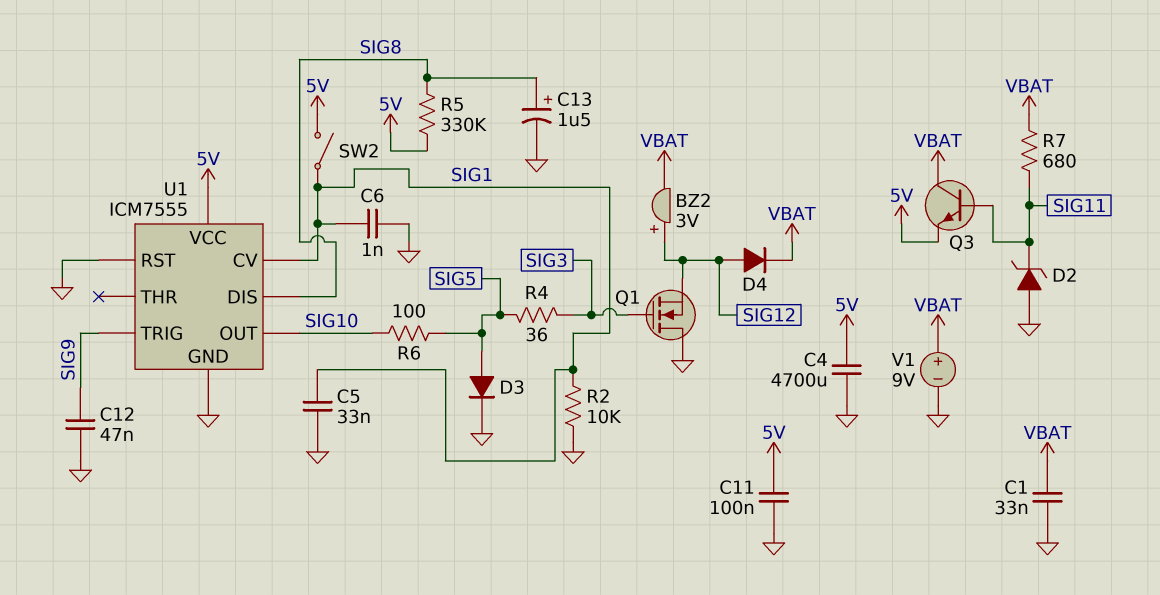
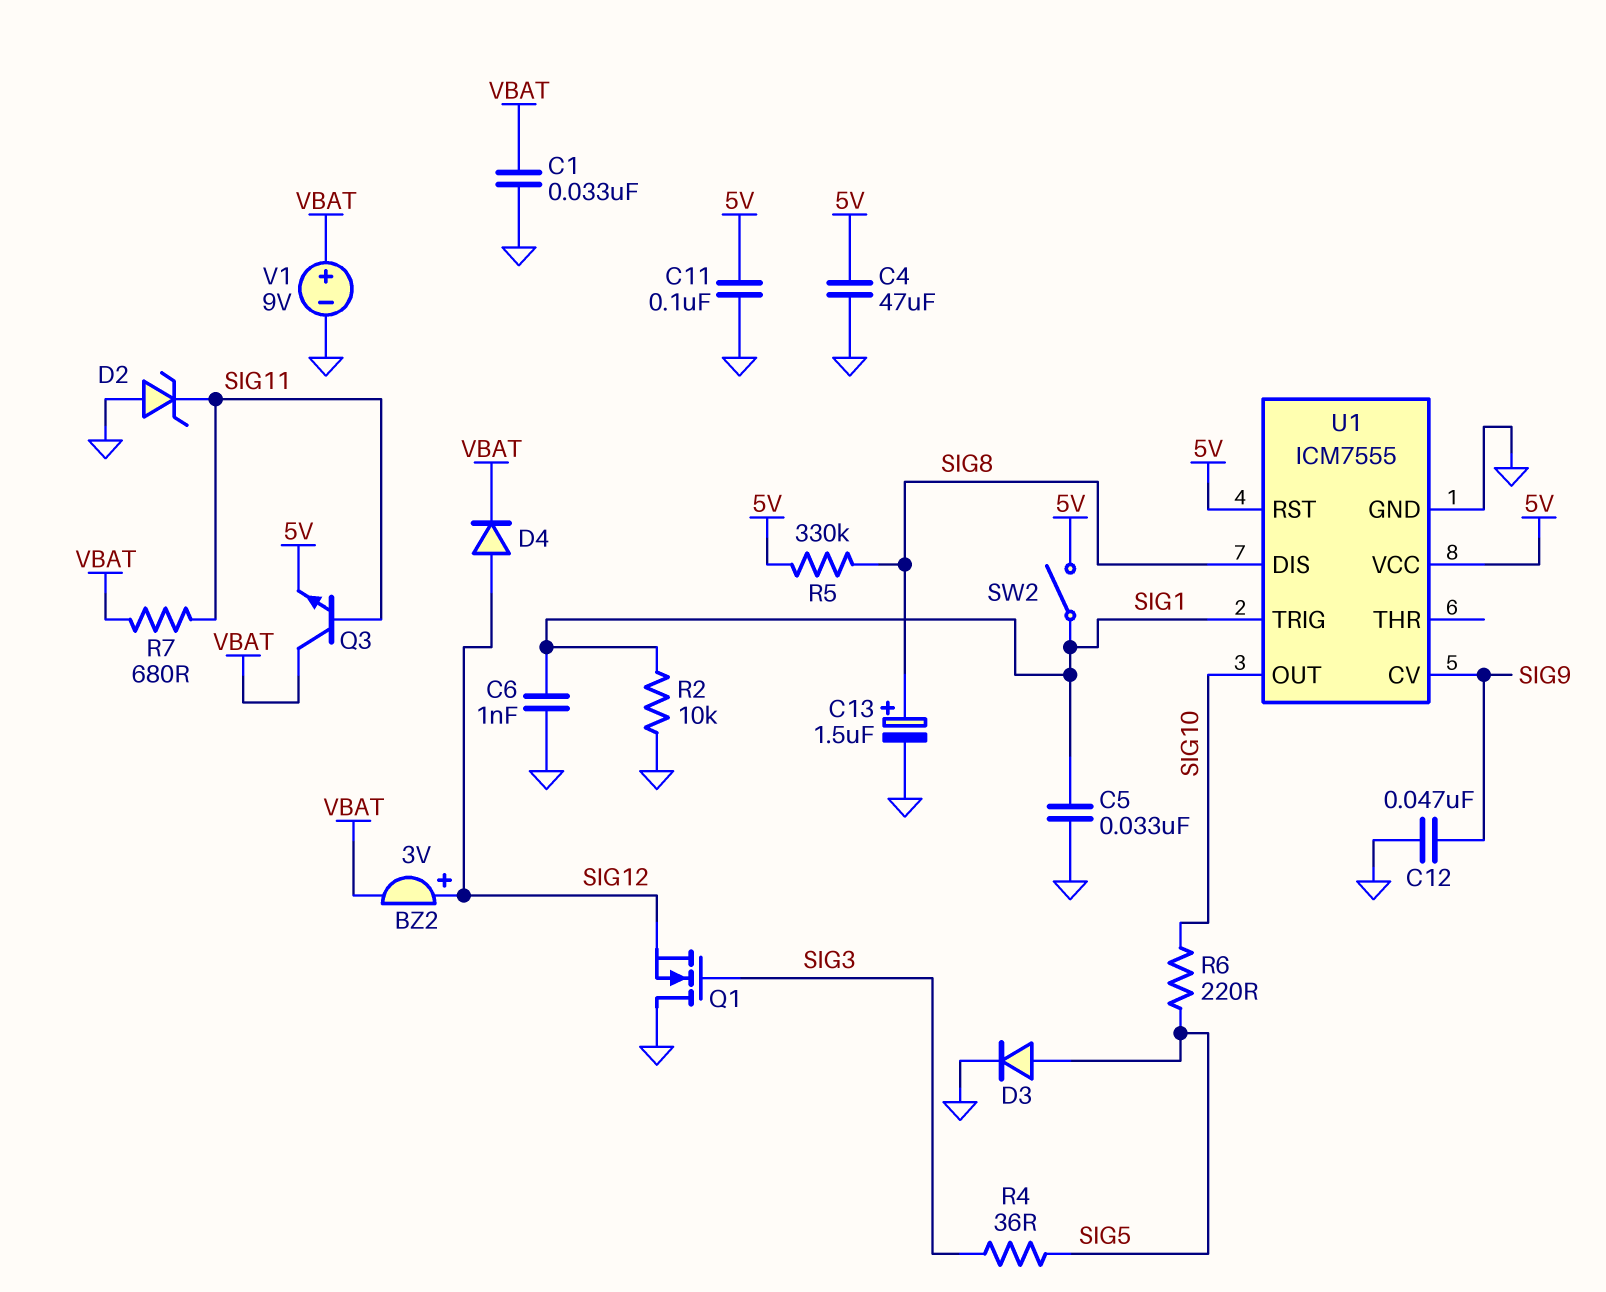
C4: 4700uF (5V, GND) -> 47uF (5V, GND)
R6: 100 (SIG5, SIG10) -> 220 (SIG5, SIG10)
U1 pin CV: SIG1 -> SIG9
U1 pin RST: GND -> 5V
U1 pin TRIG: SIG9 -> SIG1

